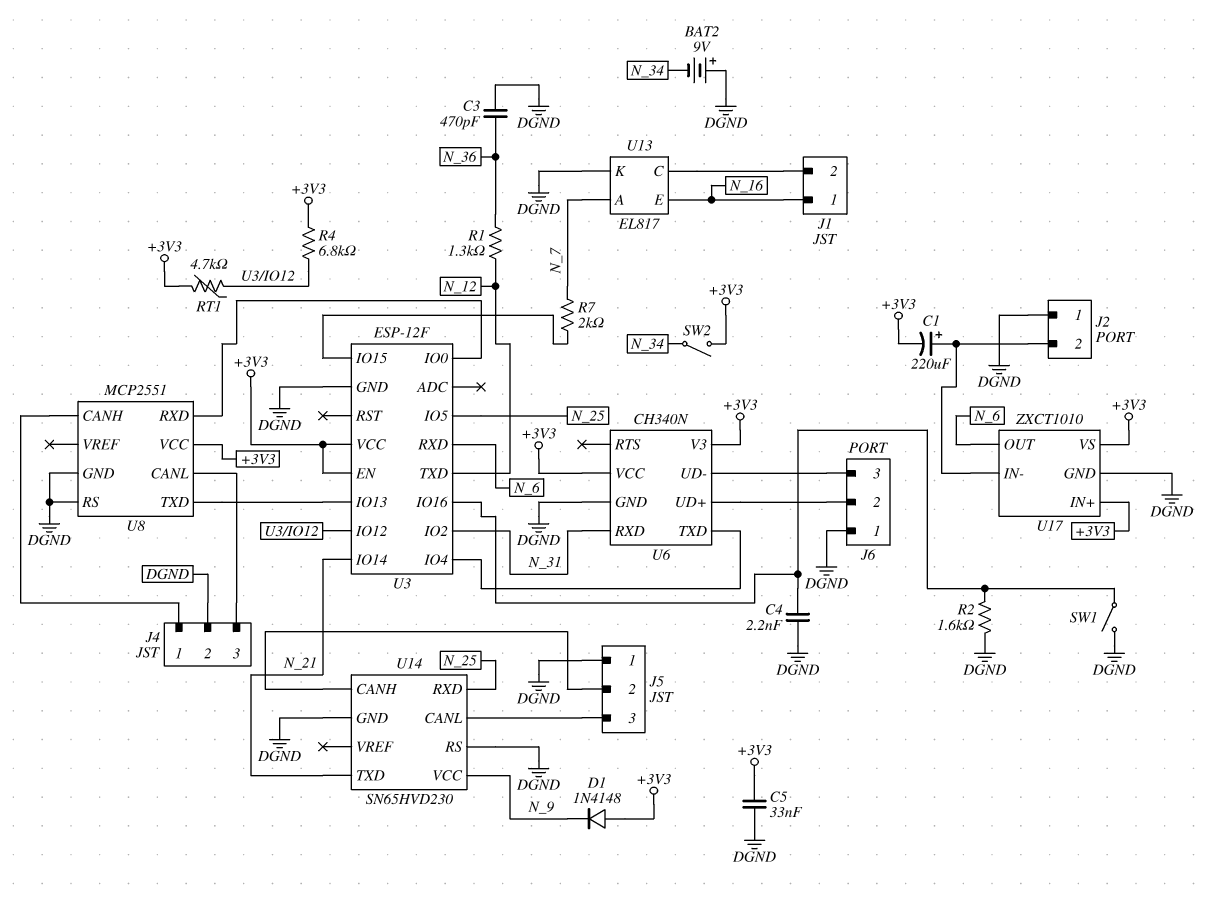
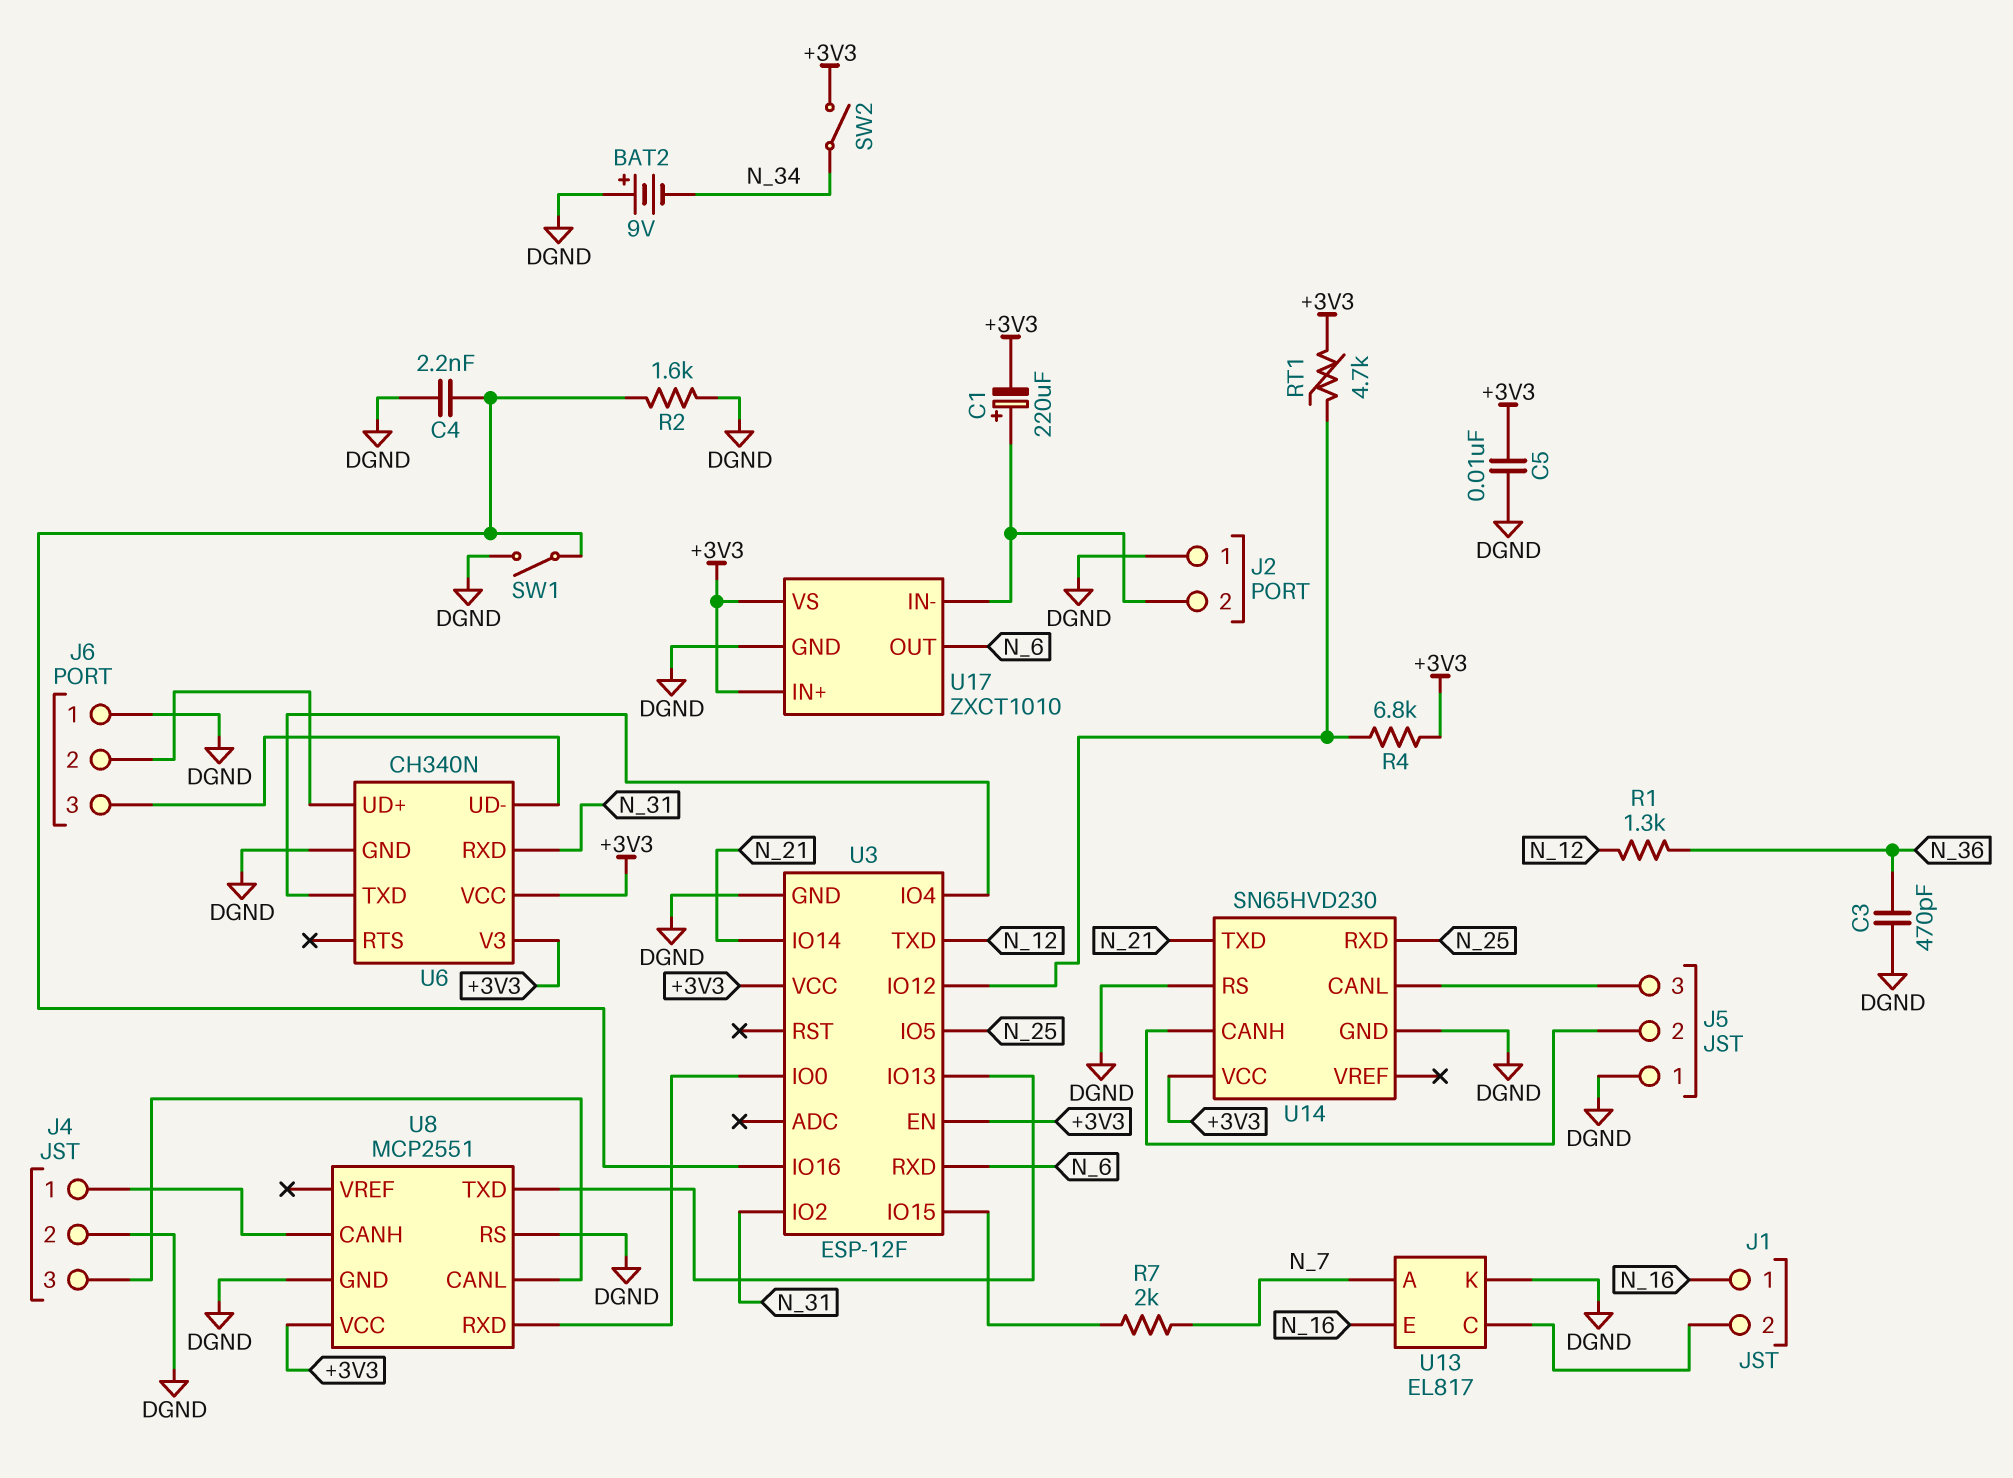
C5: 33nF (+3V3, DGND) -> 10nF (+3V3, DGND)
D1: diode 1N4148 (A +3V3, K N_9) -> none
U14 pin VCC: N_9 -> +3V3

